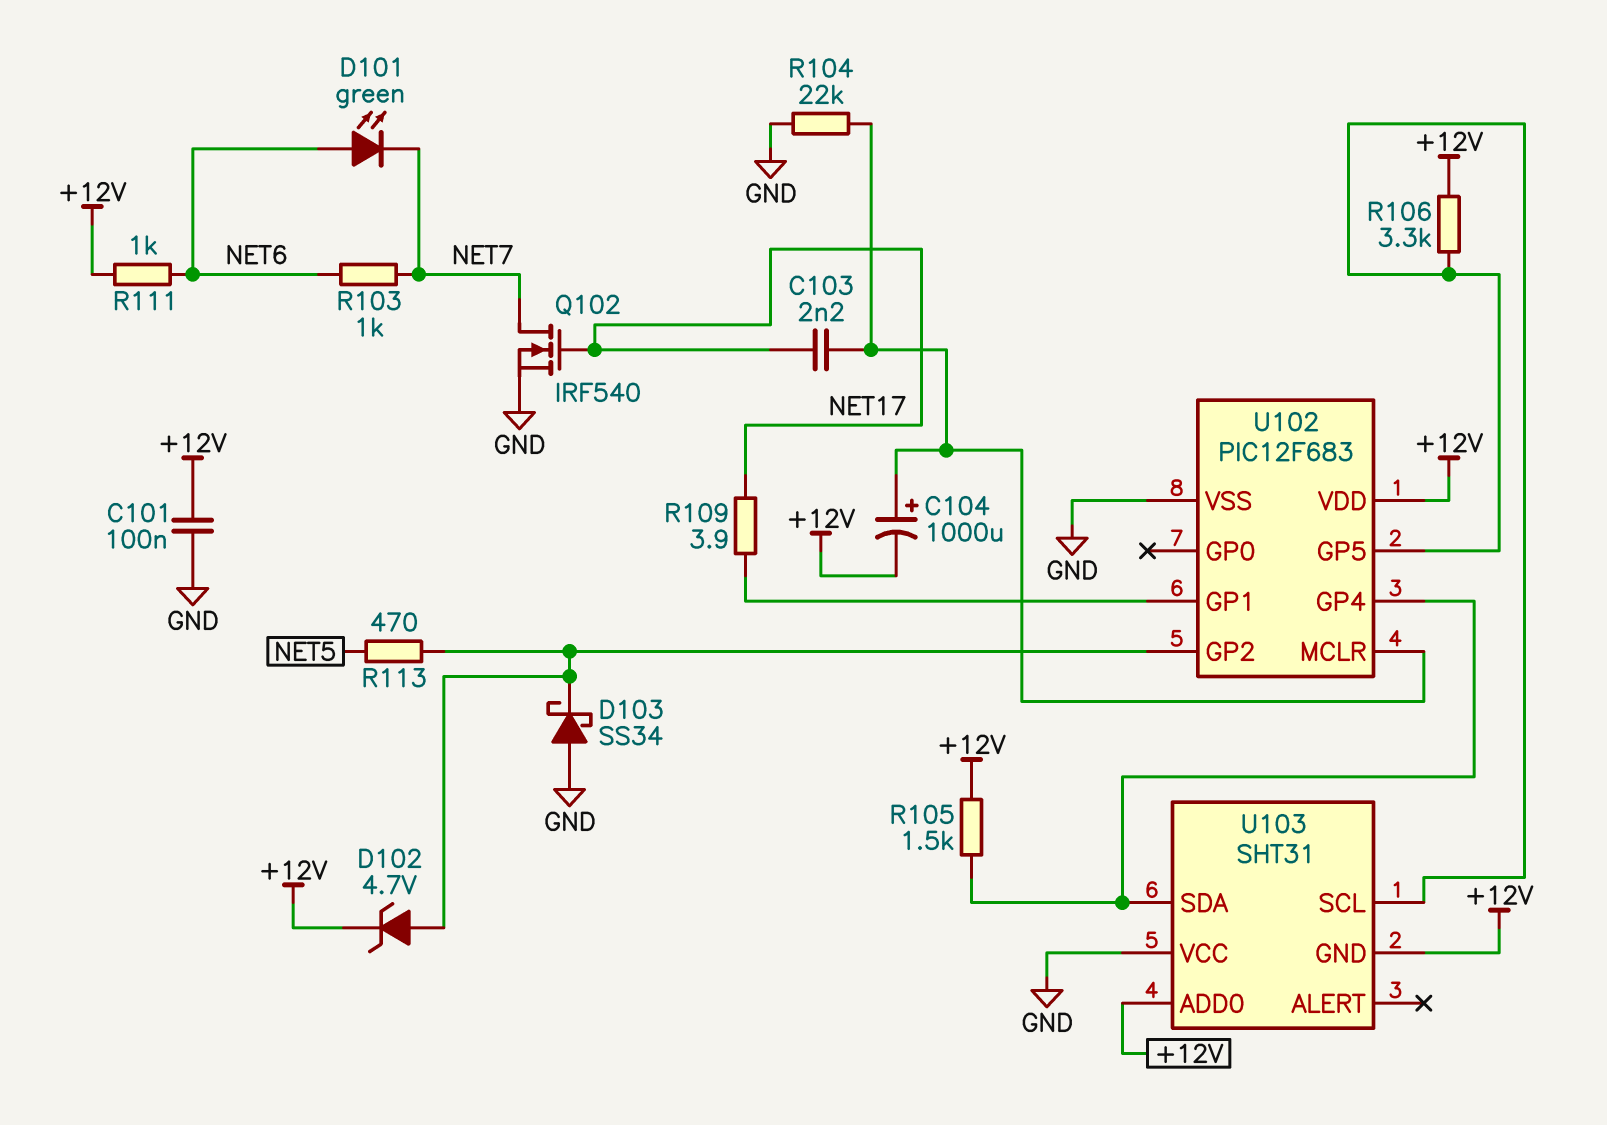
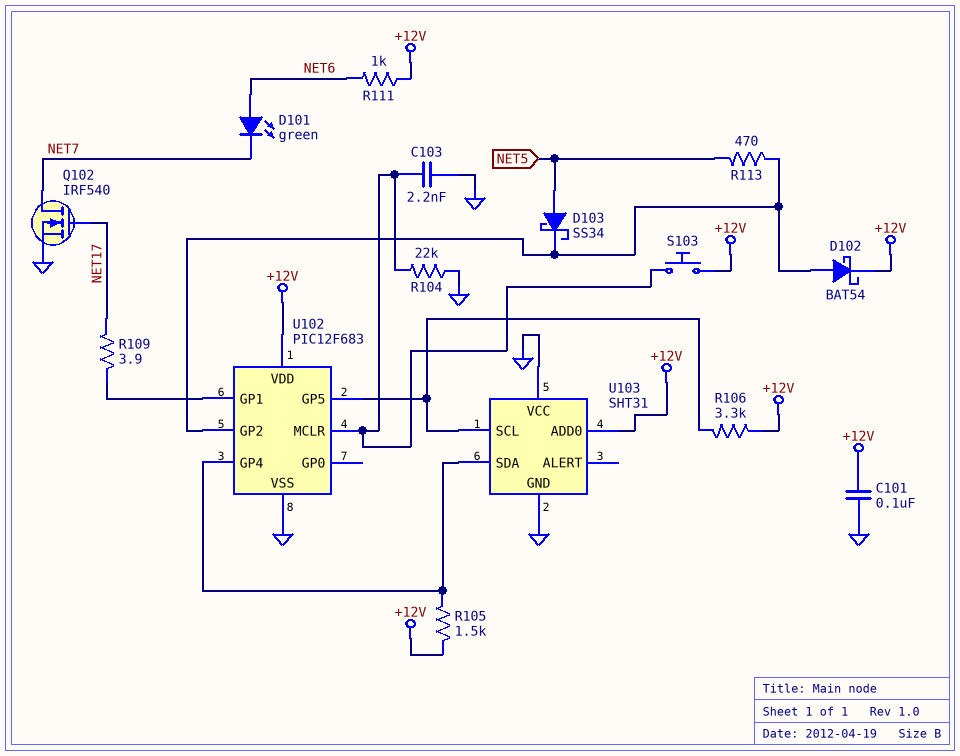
C103: 2.2nF (NET17, U102/MCLR) -> 2.2nF (GND, U102/MCLR)
C104: 1000uF (plus U102/MCLR, minus +12V) -> none
D102: zener 4.7V (A U102/GP2, K +12V) -> schottky BAT54 (A U102/GP2, K +12V)
D103: schottky SS34 (A GND, K U102/GP2) -> schottky SS34 (A NET5, K U102/GP2)
R103: 1k (NET6, NET7) -> none
S103: none -> button (+12V, U102/MCLR)
U103 pin GND: +12V -> GND

